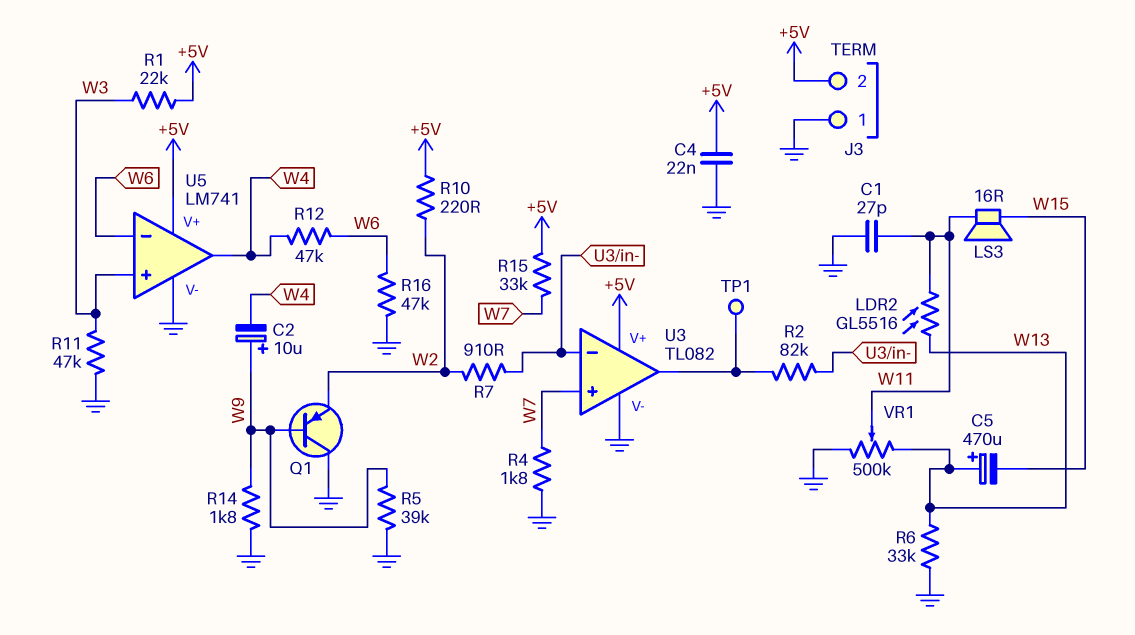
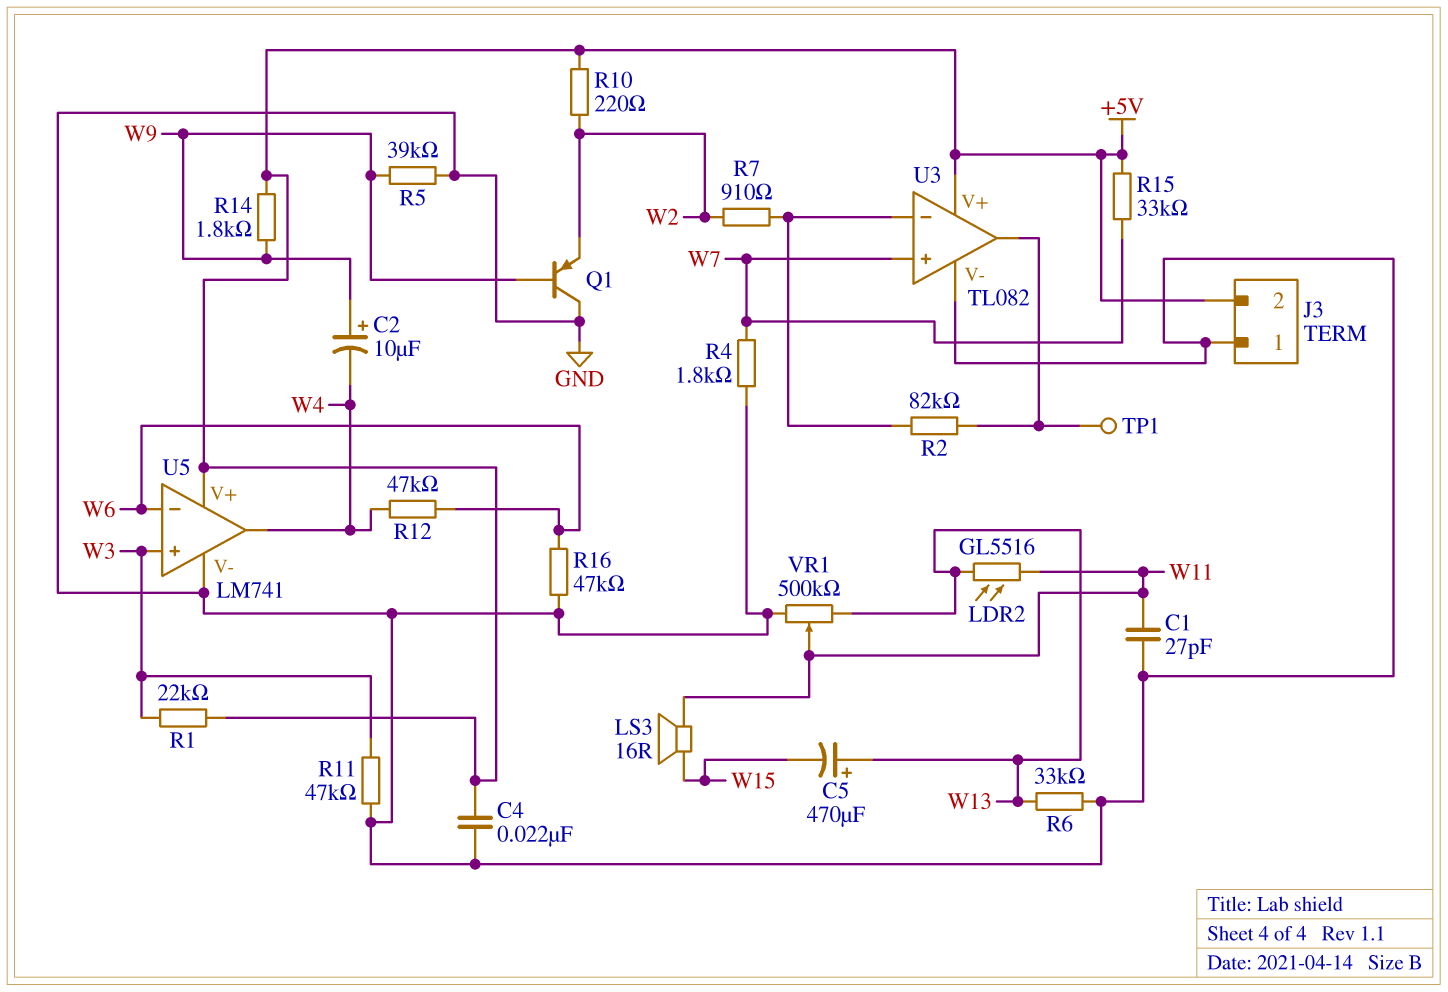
R14: 1.8k (GND, W9) -> 1.8k (+5V, W9)

